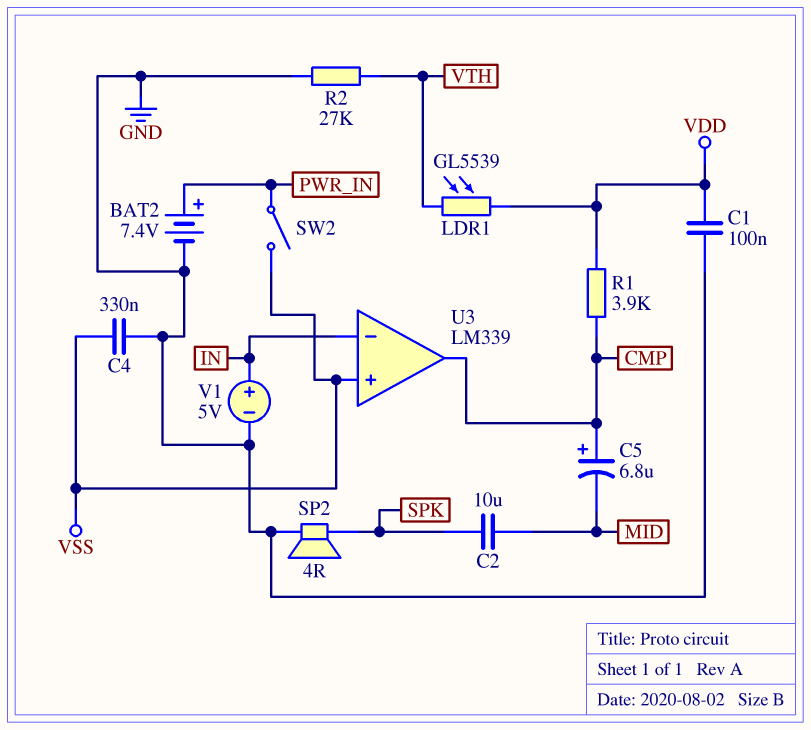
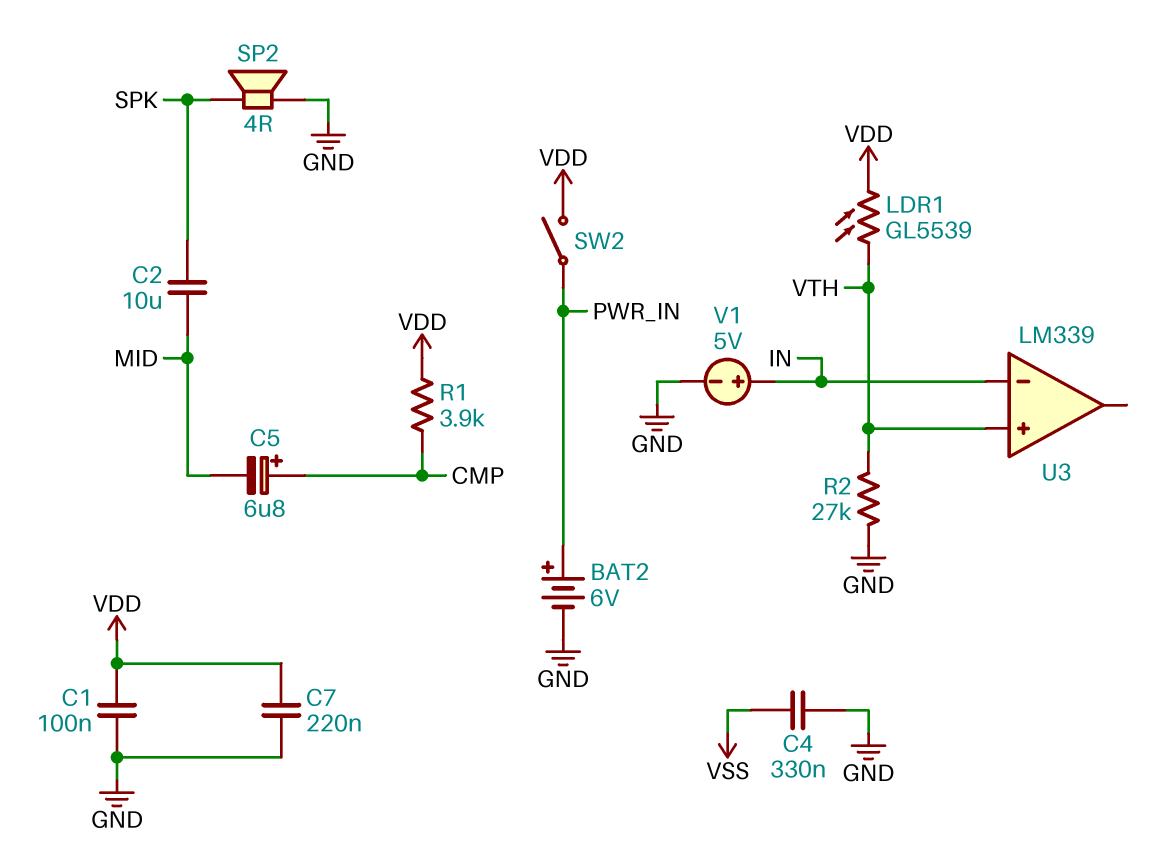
BAT2: 7.4V (plus PWR_IN, minus GND) -> 6V (plus PWR_IN, minus GND)
C7: none -> 220nF (GND, VDD)
SW2: switch (PWR_IN, VSS) -> switch (PWR_IN, VDD)
U3 pin in+: VSS -> VTH
U3 pin out: CMP -> none

